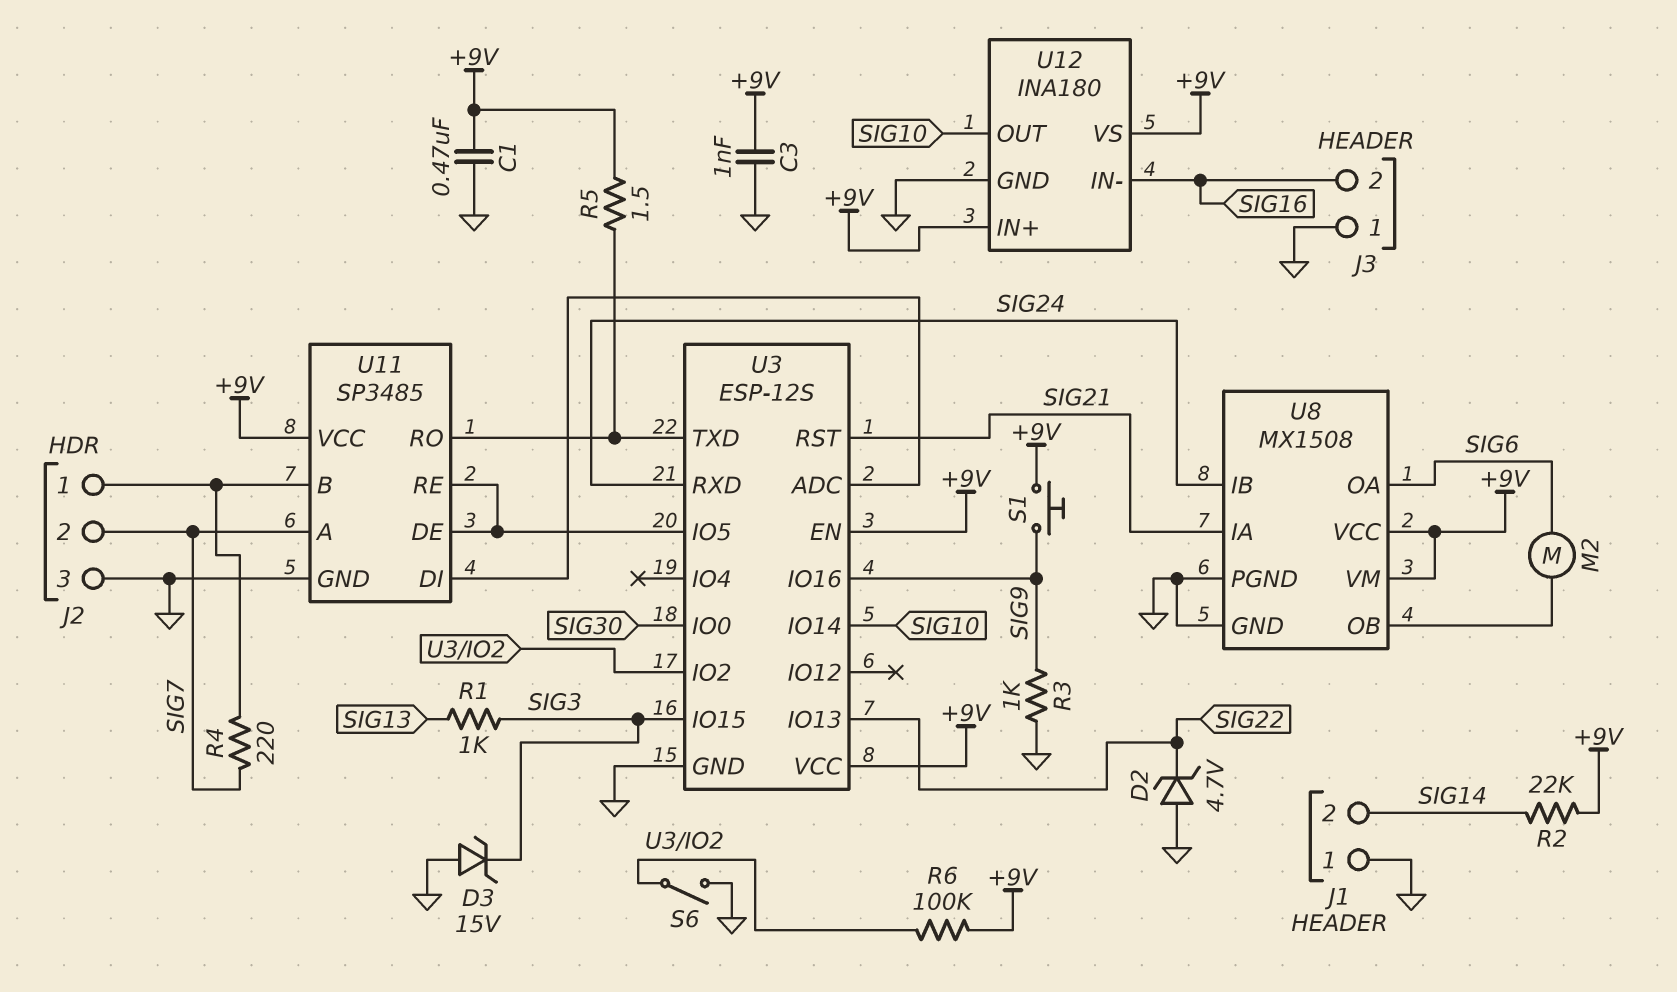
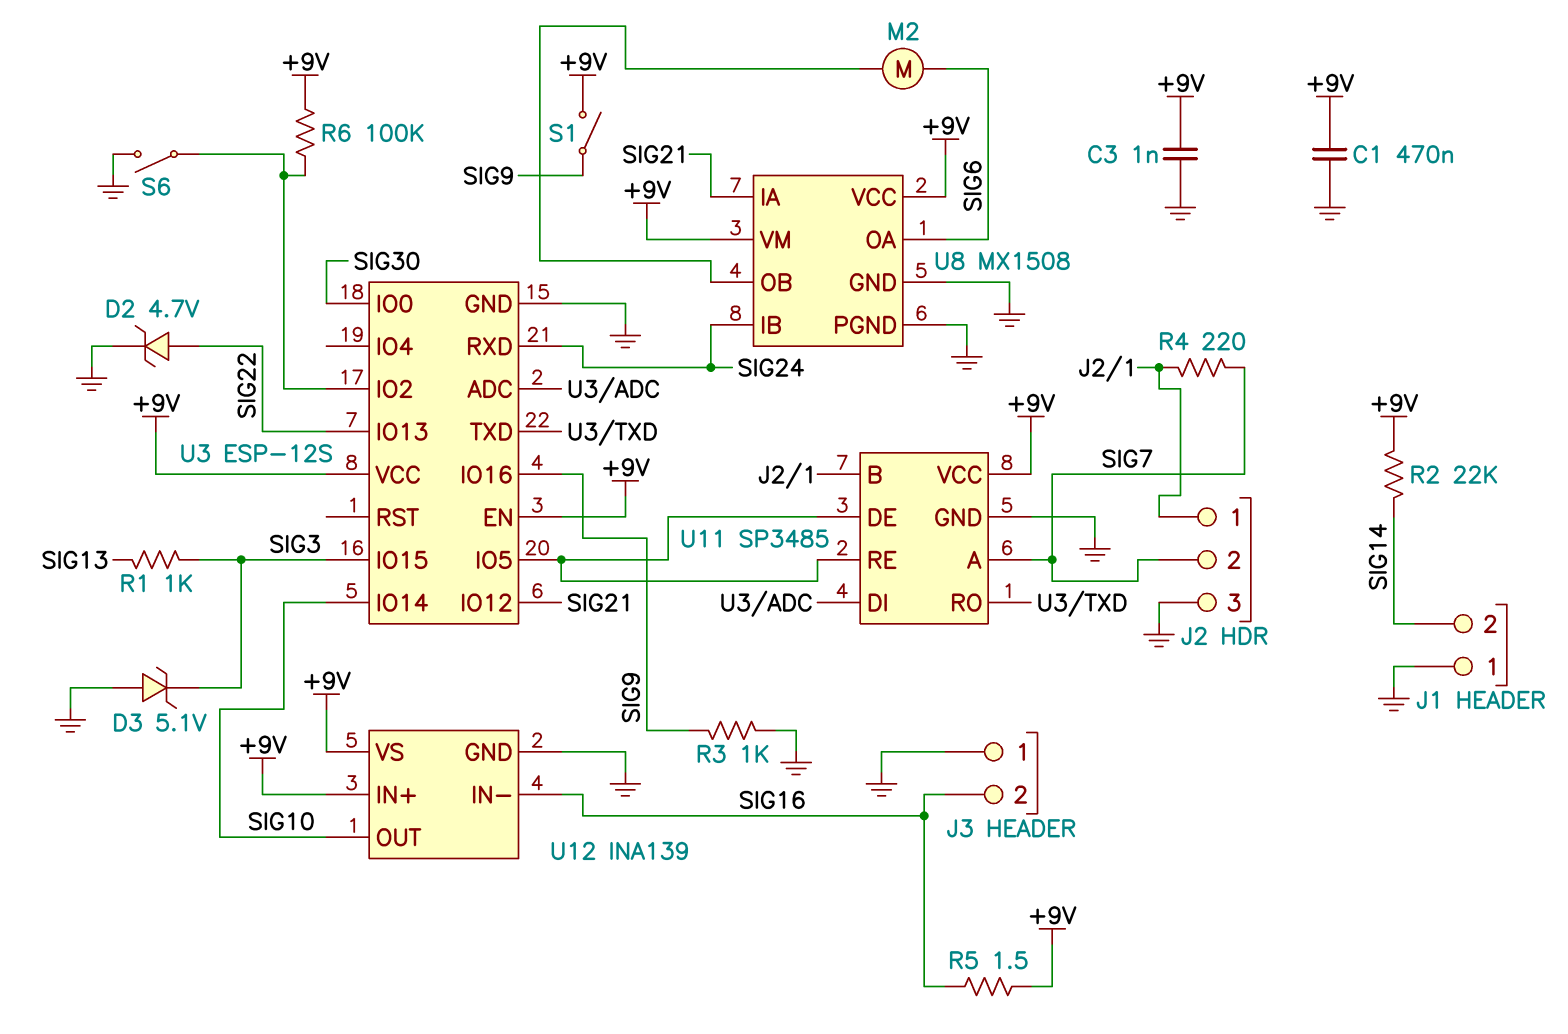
D2: zener 4.7V (A GND, K SIG22) -> zener 4.7V (A SIG22, K GND)
D3: zener 15V (A GND, K SIG3) -> zener 5.1V (A GND, K SIG3)
R5: 1.5 (+9V, U3/TXD) -> 1.5 (+9V, SIG16)
S1: button (+9V, SIG9) -> switch (+9V, SIG9)
U3 pin IO12: none -> SIG21
U3 pin RST: SIG21 -> none
U12: INA180 -> INA139

